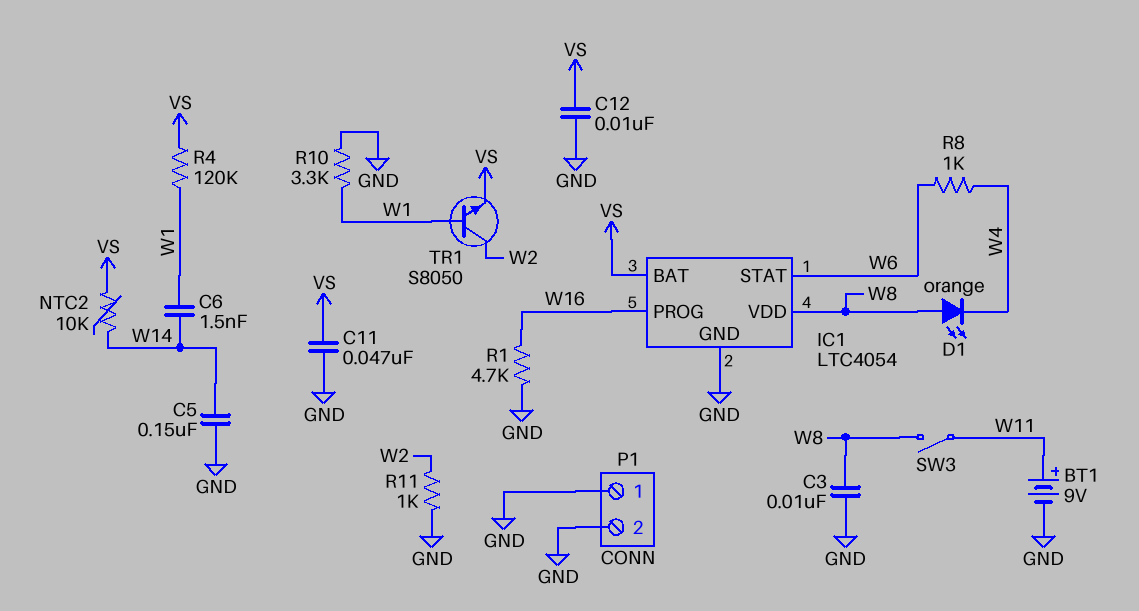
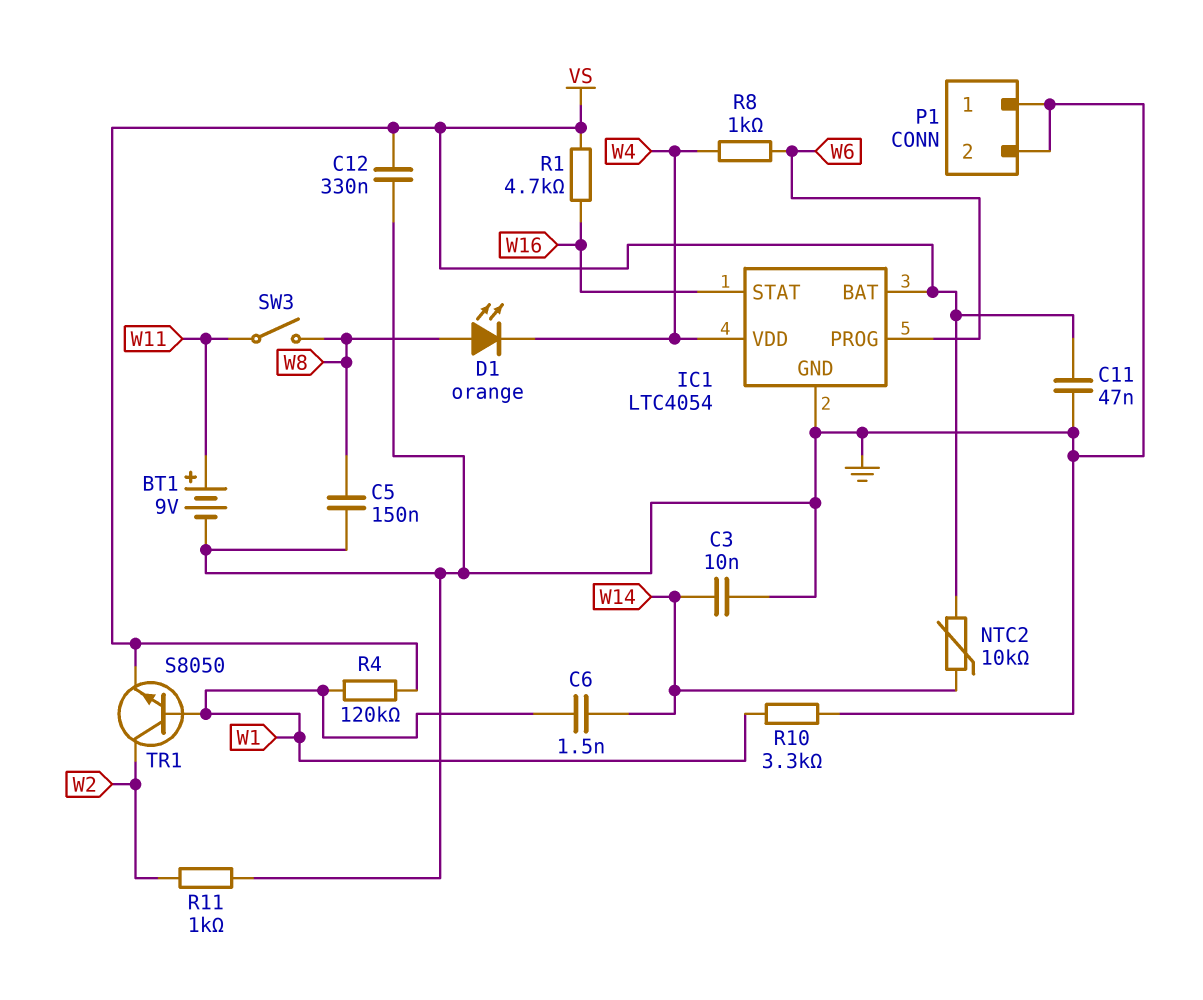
C3: 10nF (GND, W8) -> 10nF (GND, W14)
C5: 150nF (GND, W14) -> 150nF (GND, W8)
C12: 10nF (GND, VS) -> 330nF (GND, VS)
IC1 pin PROG: W16 -> W6
IC1 pin STAT: W6 -> W16
IC1 pin VDD: W8 -> W4
R1: 4.7k (GND, W16) -> 4.7k (VS, W16)

